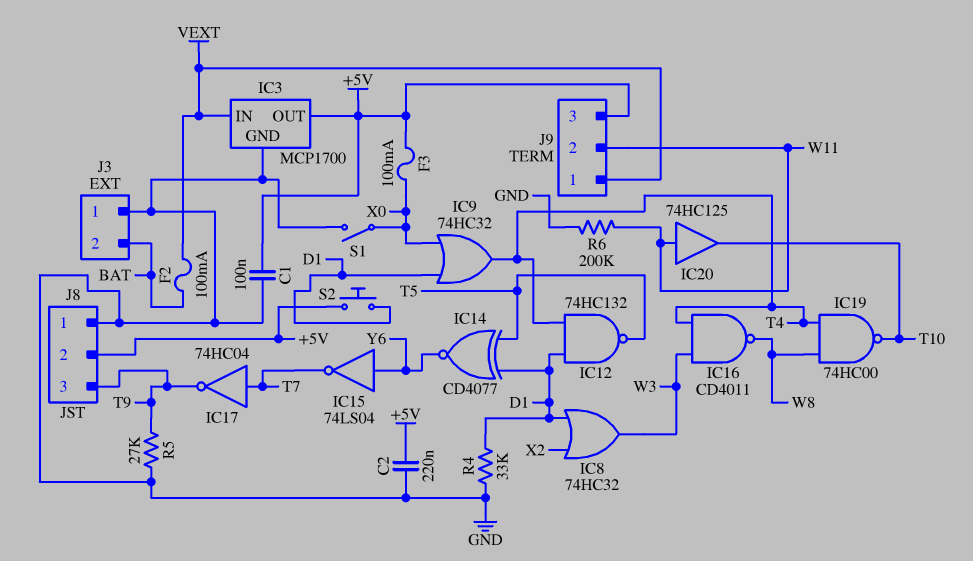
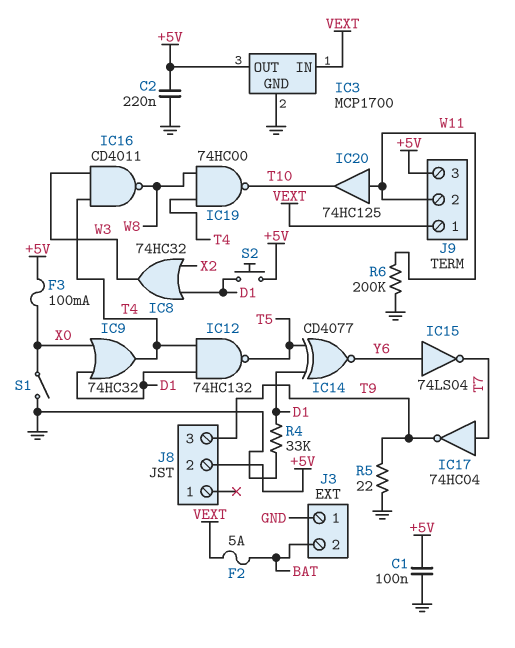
F2: 100mA (BAT, VEXT) -> 5A (BAT, VEXT)
J8 pin 1: GND -> none
R5: 27k (GND, T9) -> 22 (GND, T9)

